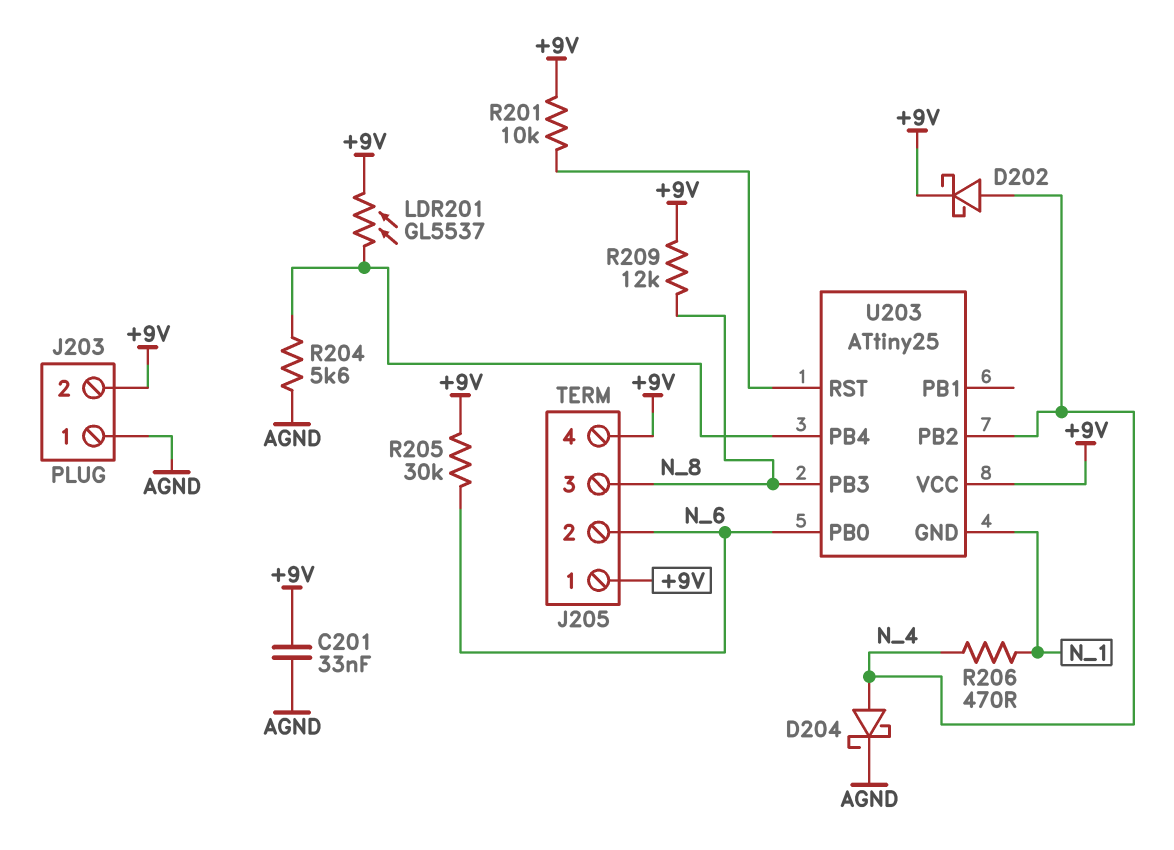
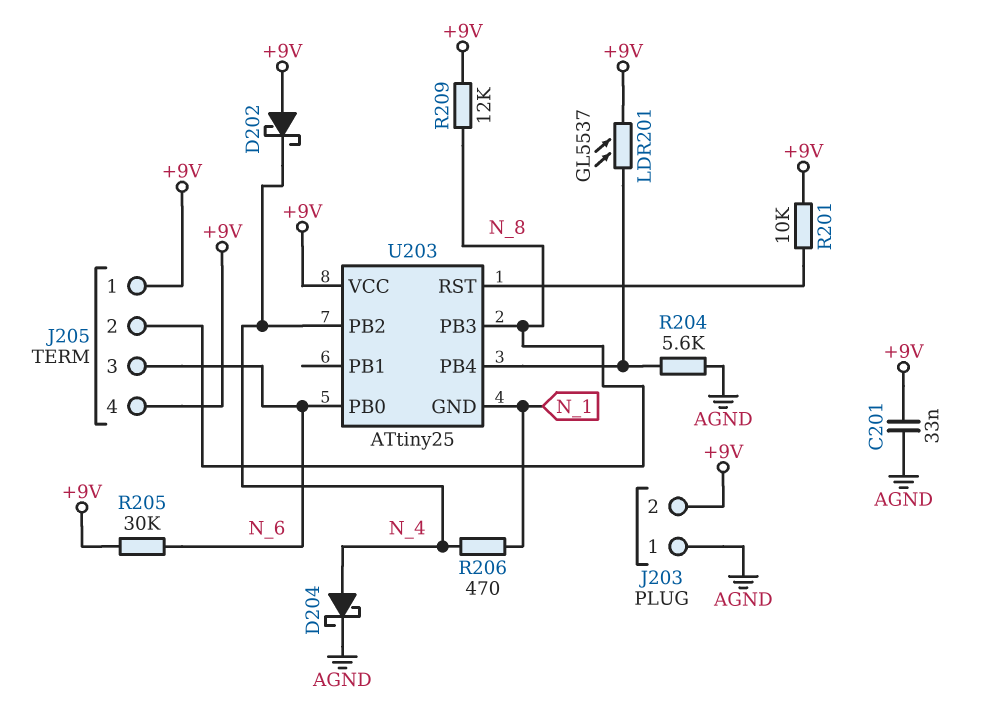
D202: schottky (A N_4, K +9V) -> schottky (A +9V, K N_4)
J205 pin 2: N_6 -> N_8
J205 pin 3: N_8 -> N_6

